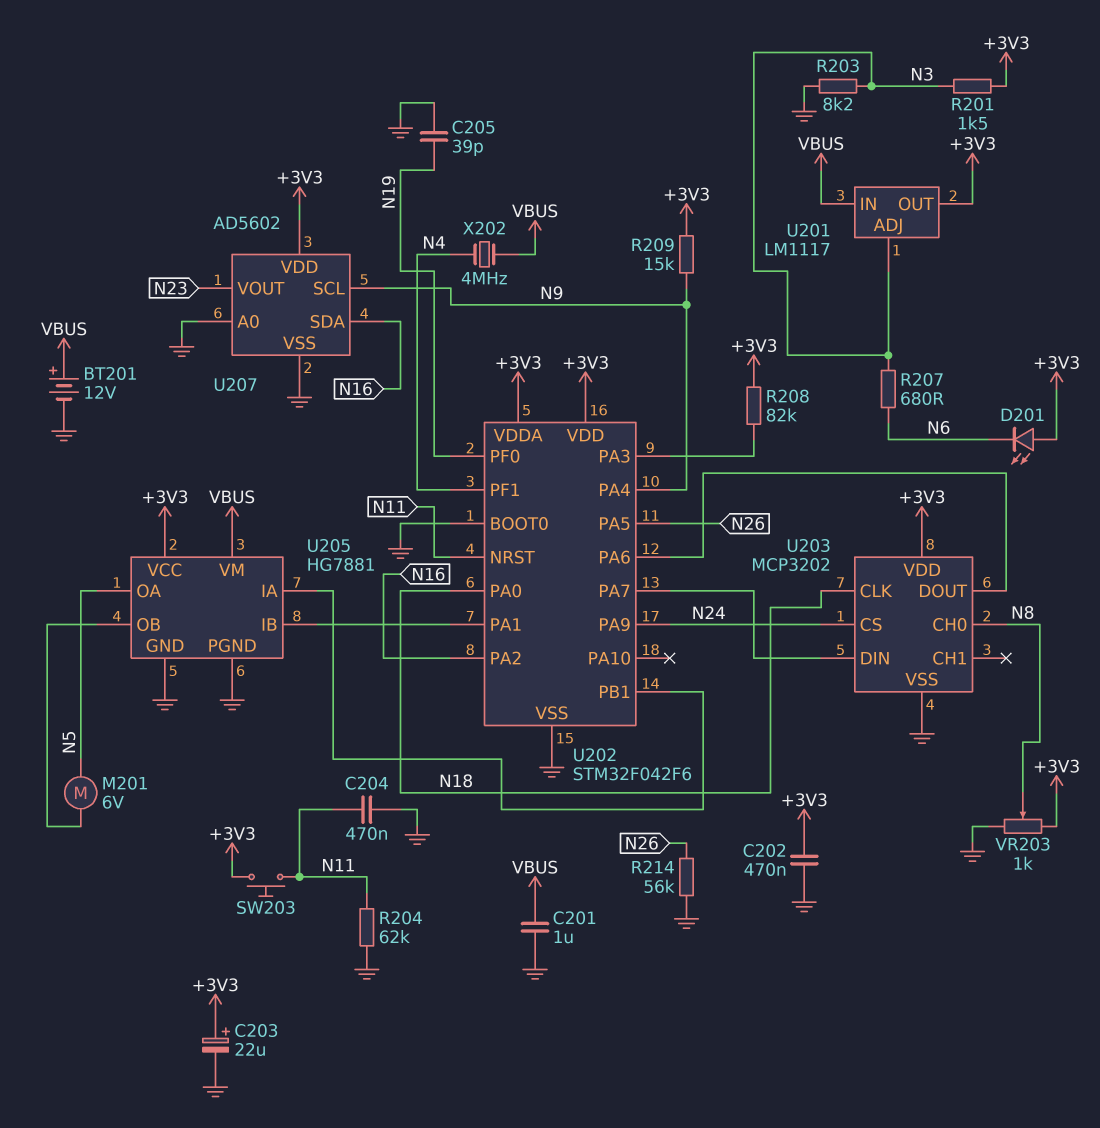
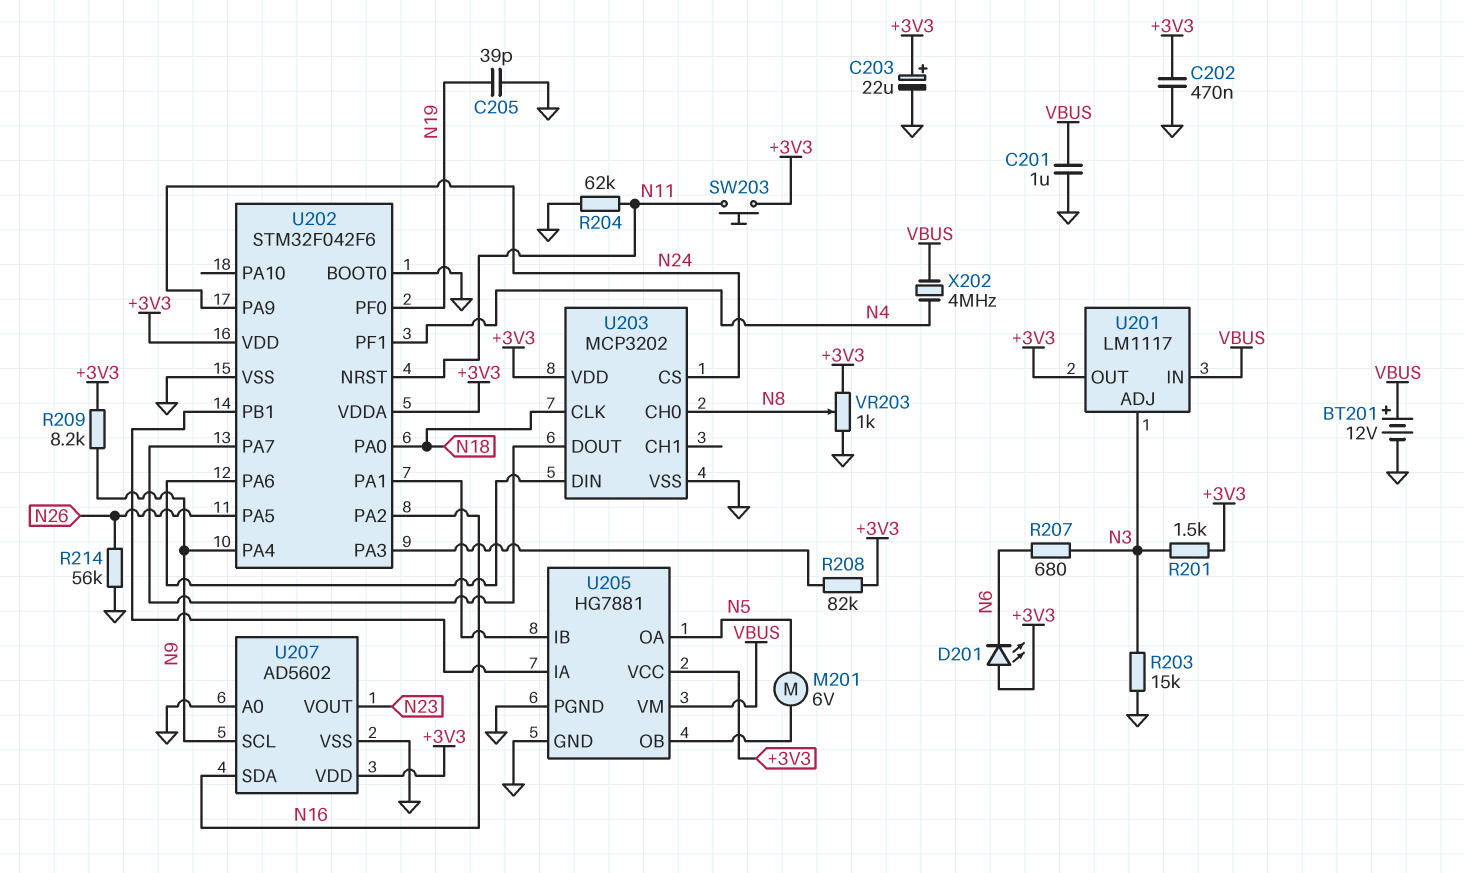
C204: 470nF (GND, N11) -> none
R203: 8.2k (GND, N3) -> 15k (GND, N3)
R209: 15k (+3V3, N9) -> 8.2k (+3V3, N9)
U203 pin DIN: U202/PA7 -> U202/PA6
U203 pin DOUT: U202/PA6 -> U202/PA7

